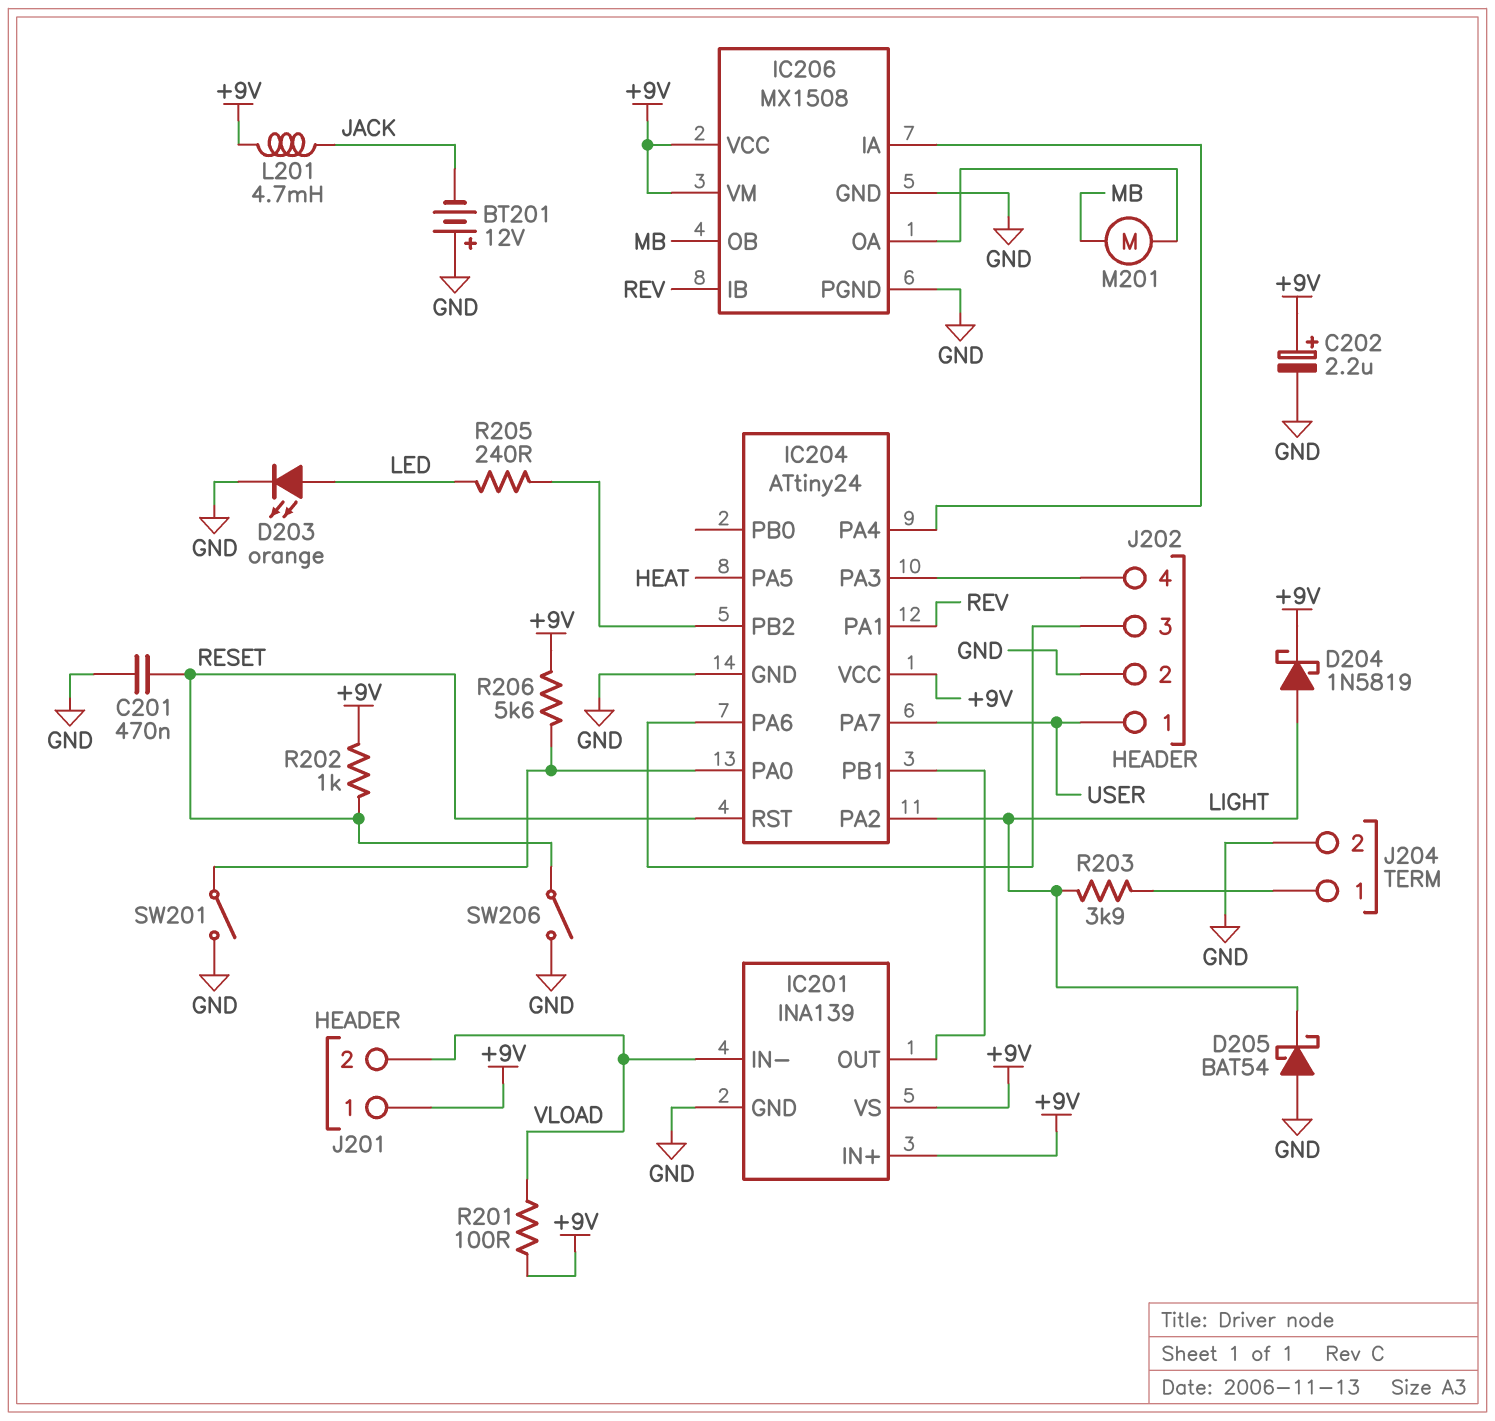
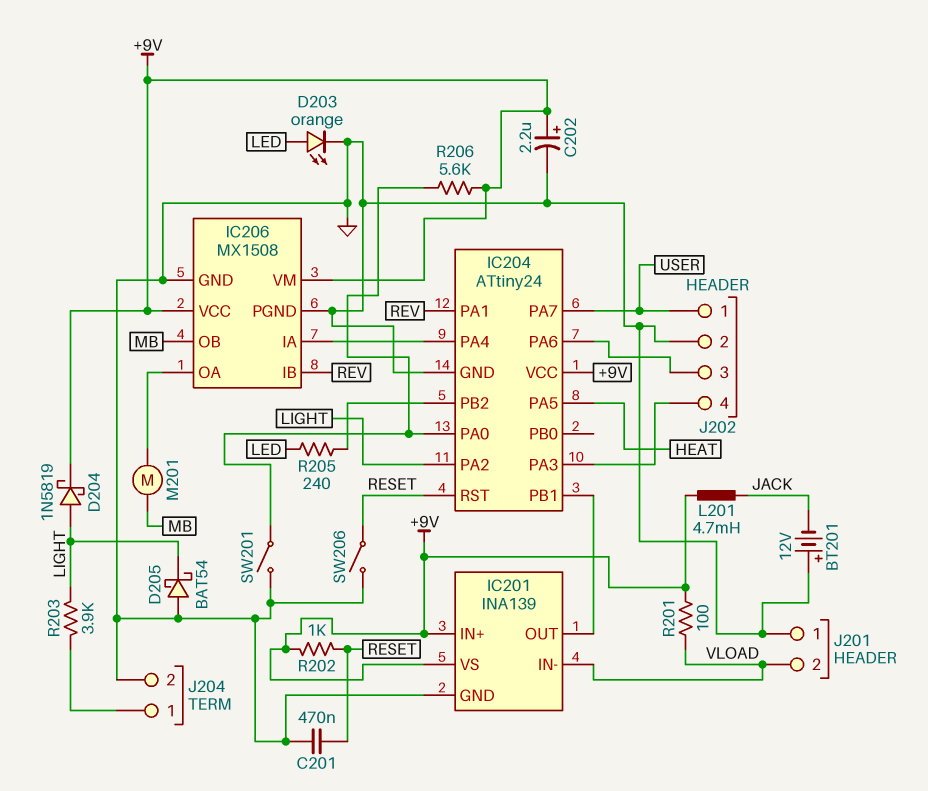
J201 pin 1: +9V -> GND

